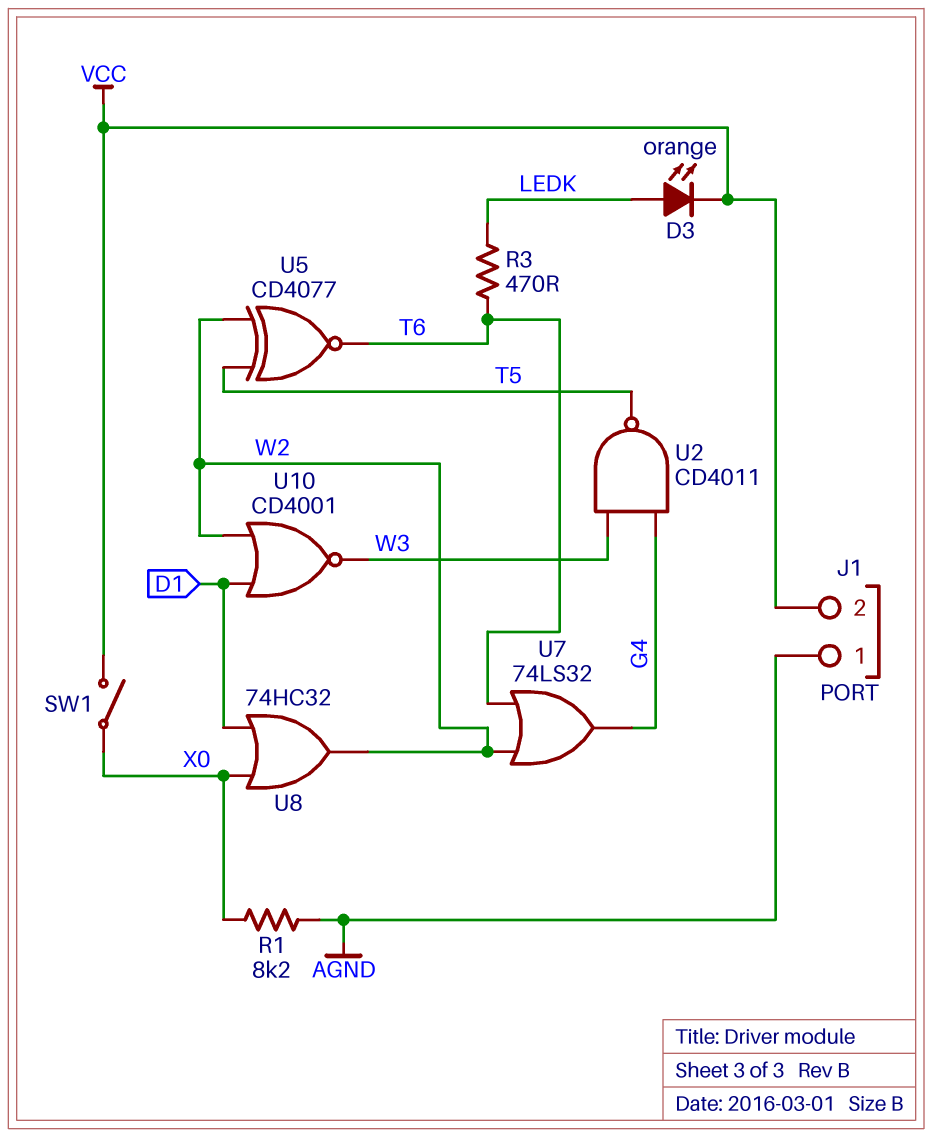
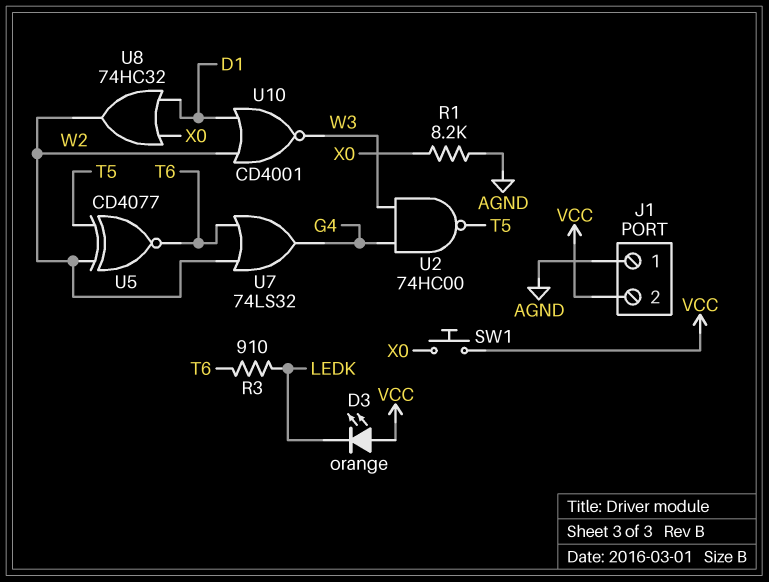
D3: LED orange (A LEDK, K VCC) -> LED orange (A VCC, K LEDK)
R3: 470 (LEDK, T6) -> 910 (LEDK, T6)
SW1: switch (VCC, X0) -> button (VCC, X0)
U2: NAND CD4011 (in G4, in W3, out T5) -> NAND 74HC00 (in G4, in W3, out T5)

